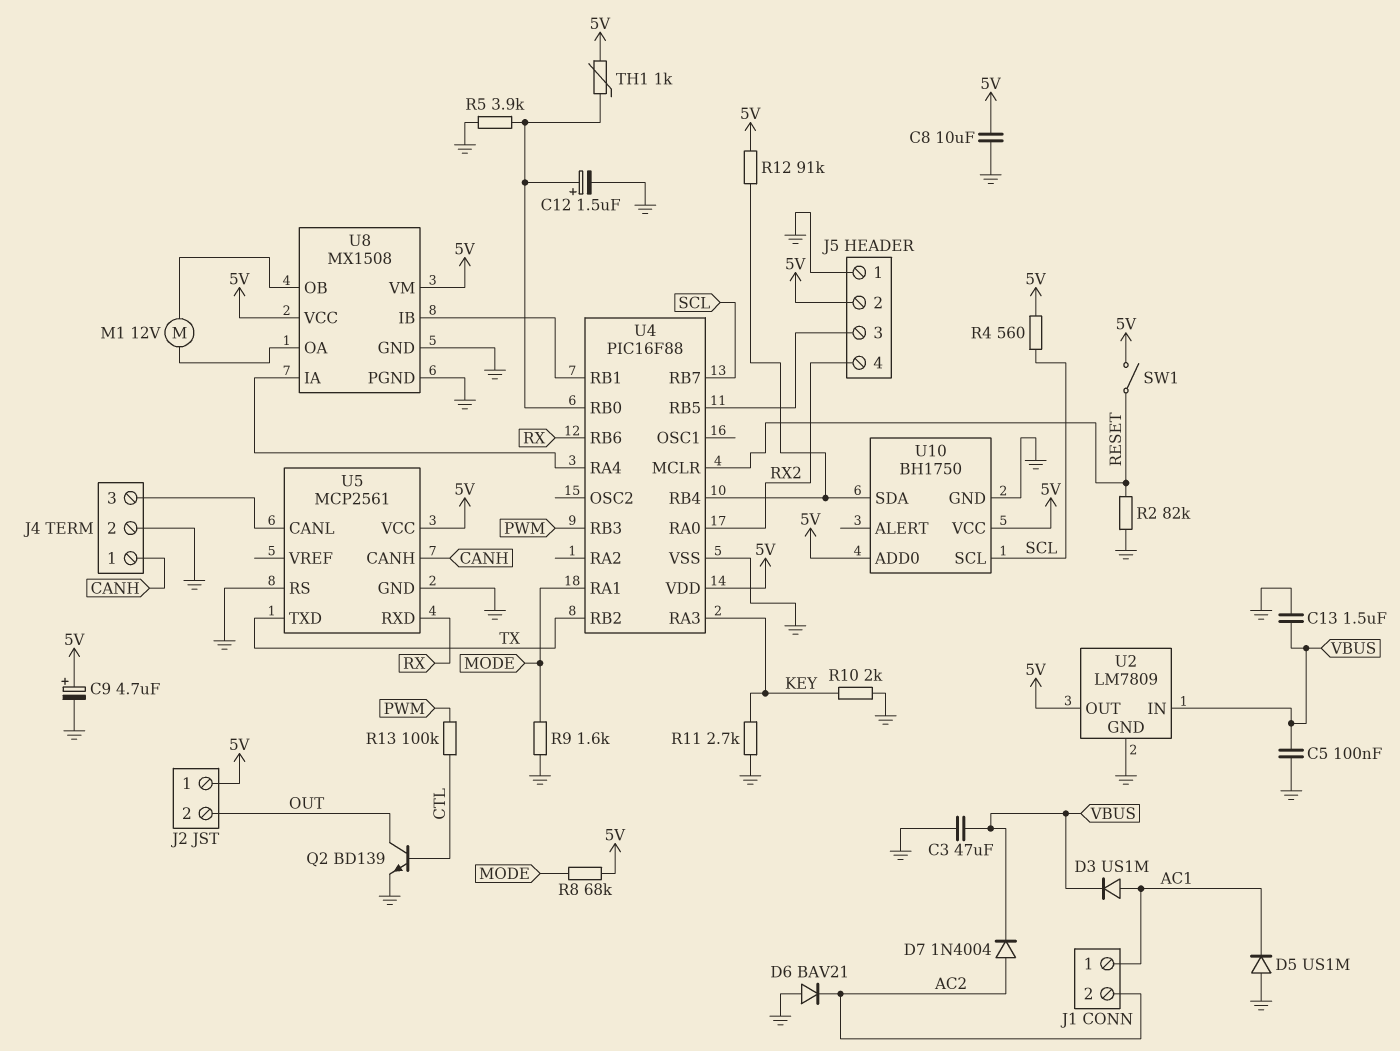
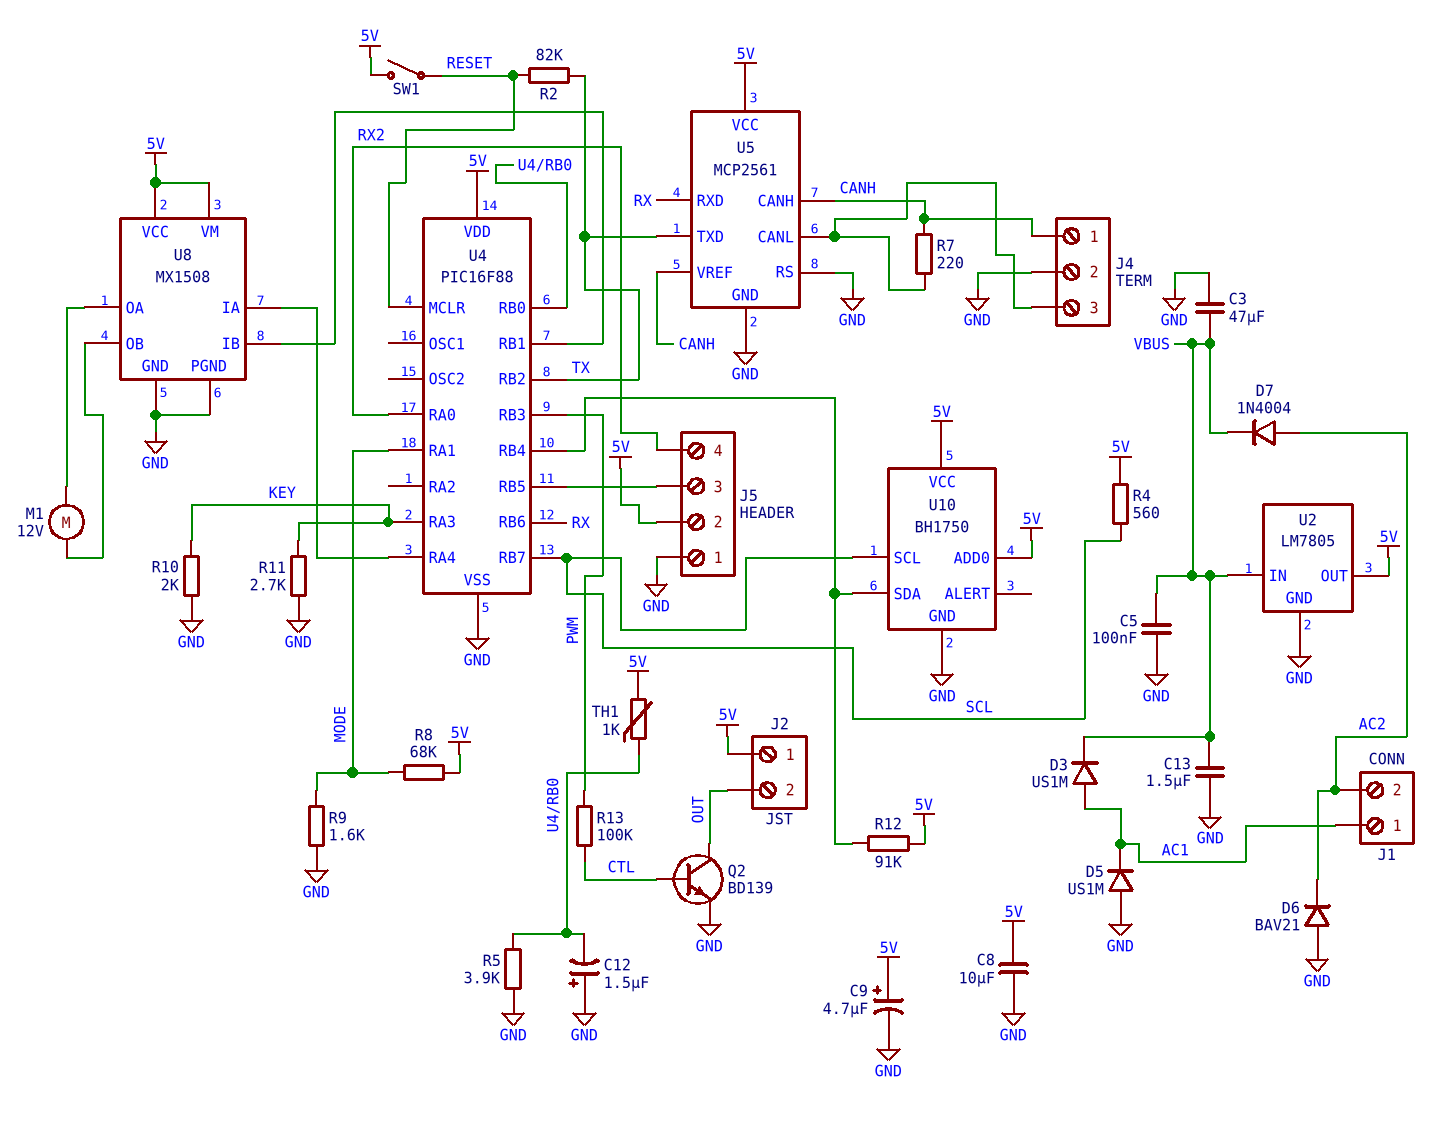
C12: 1.5uF (plus U4/RB0, minus GND) -> 1.5uF (plus GND, minus U4/RB0)
R2: 82k (GND, RESET) -> 82k (RESET, TX)
R7: none -> 220 (CANH, J4/3)
U2: LM7809 -> LM7805
U5 pin VREF: none -> CANH

